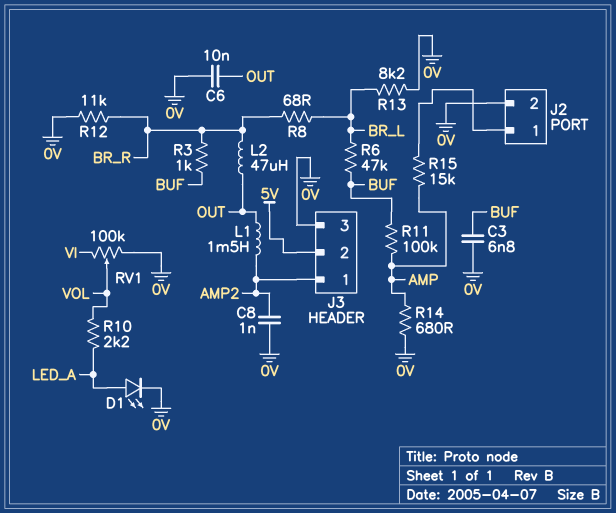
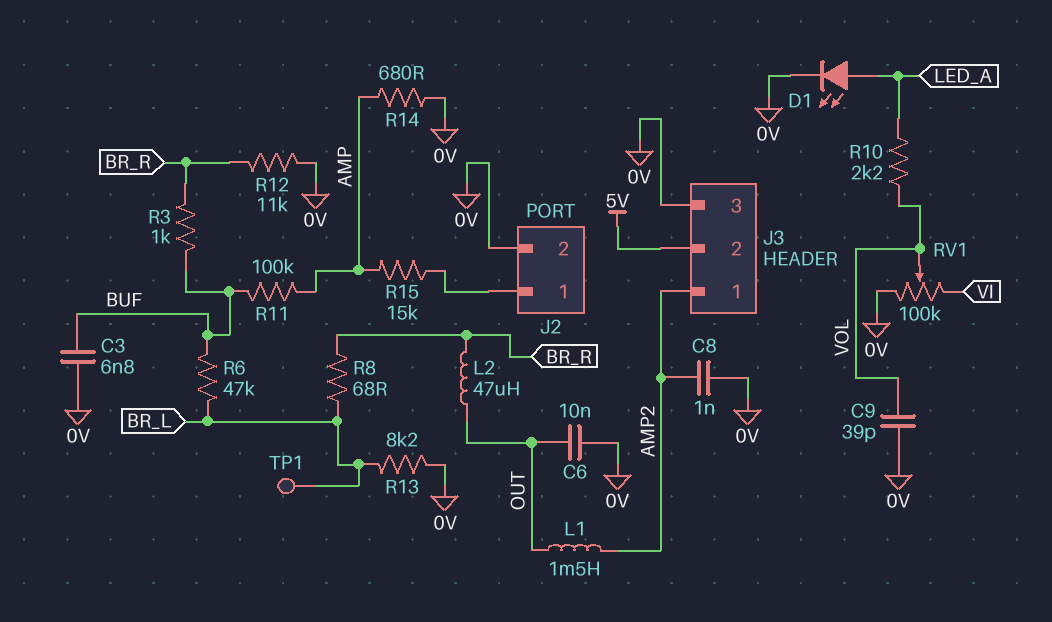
C9: none -> 39pF (0V, VOL)
TP1: none -> test point (BR_L)

